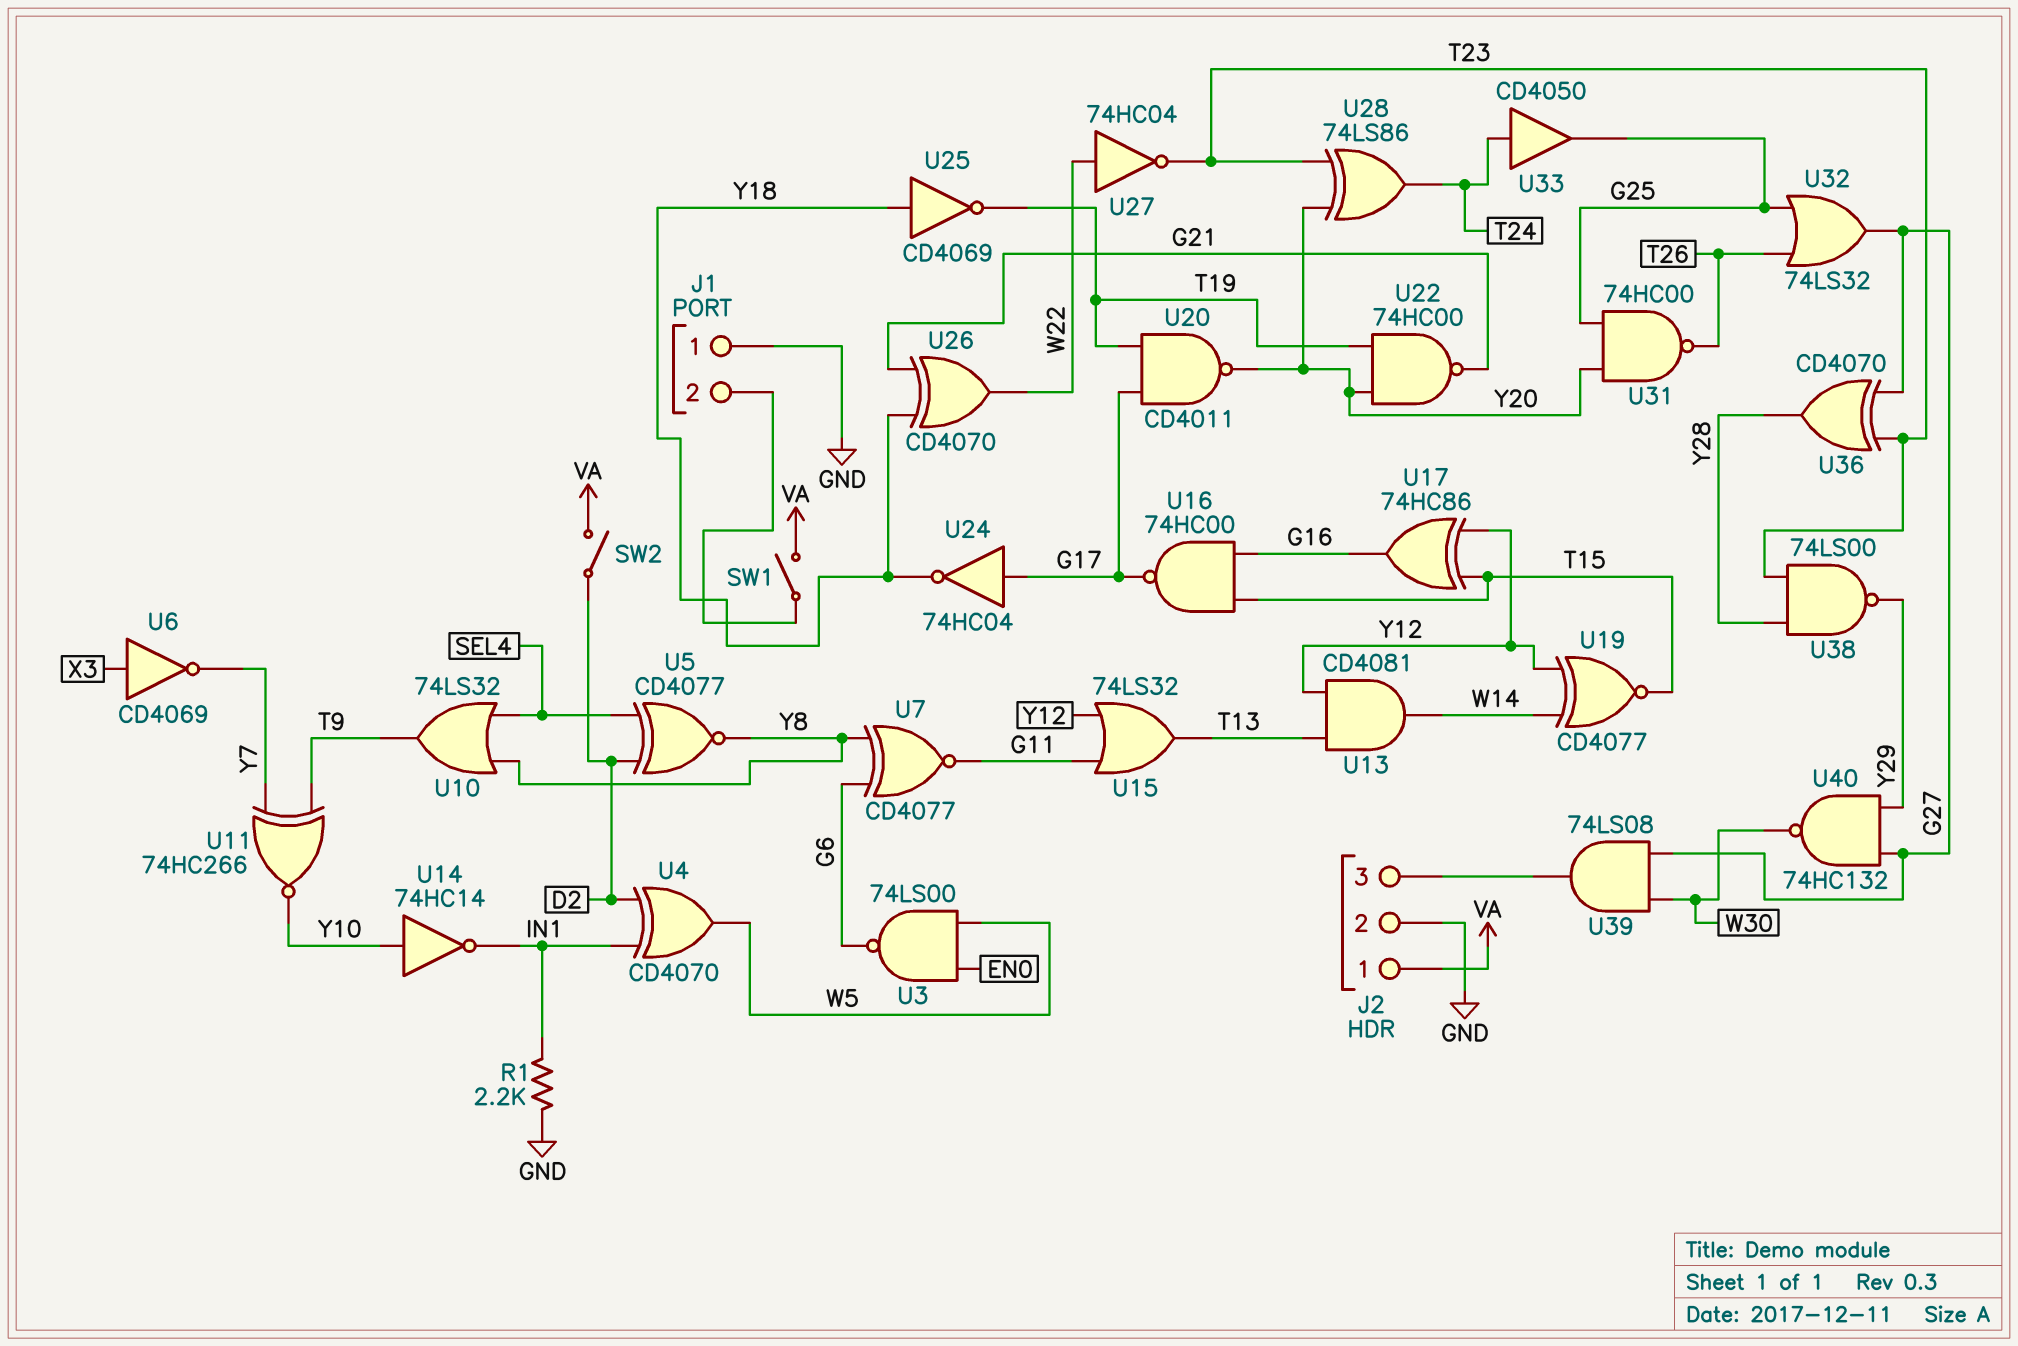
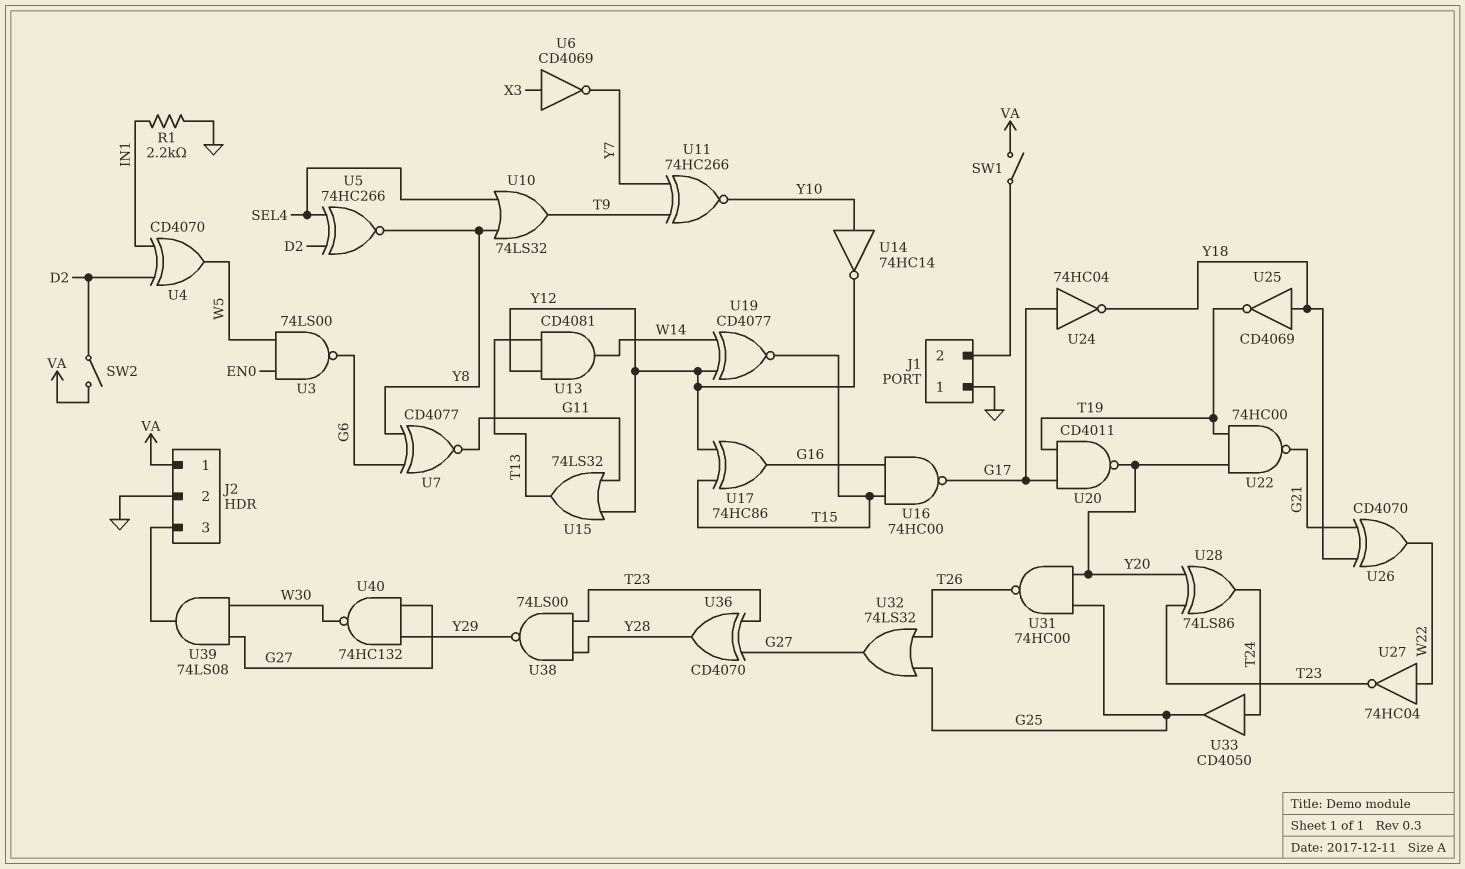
U5: XNOR CD4077 (in D2, in SEL4, out Y8) -> XNOR 74HC266 (in D2, in SEL4, out Y8)
U14: NOT 74HC14 (in Y10, out IN1) -> NOT 74HC14 (in Y10, out Y12)

